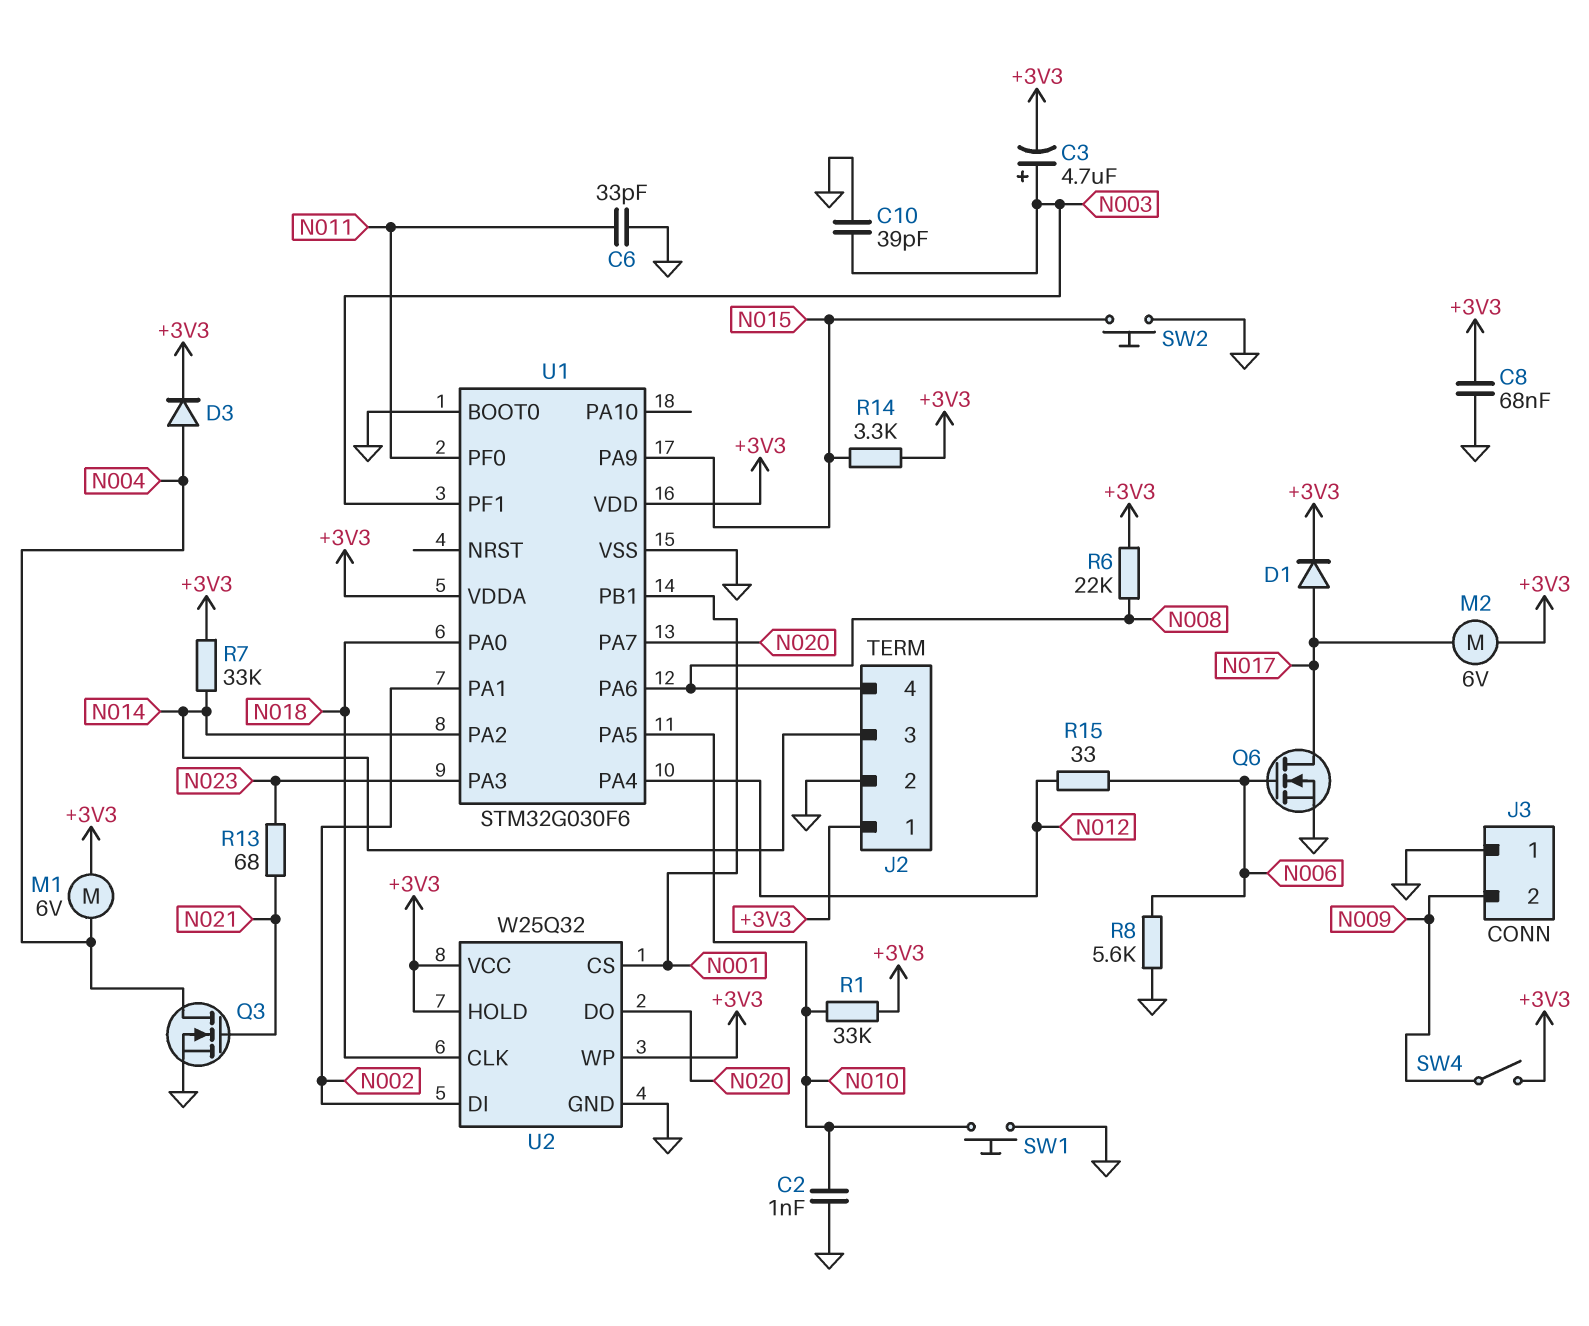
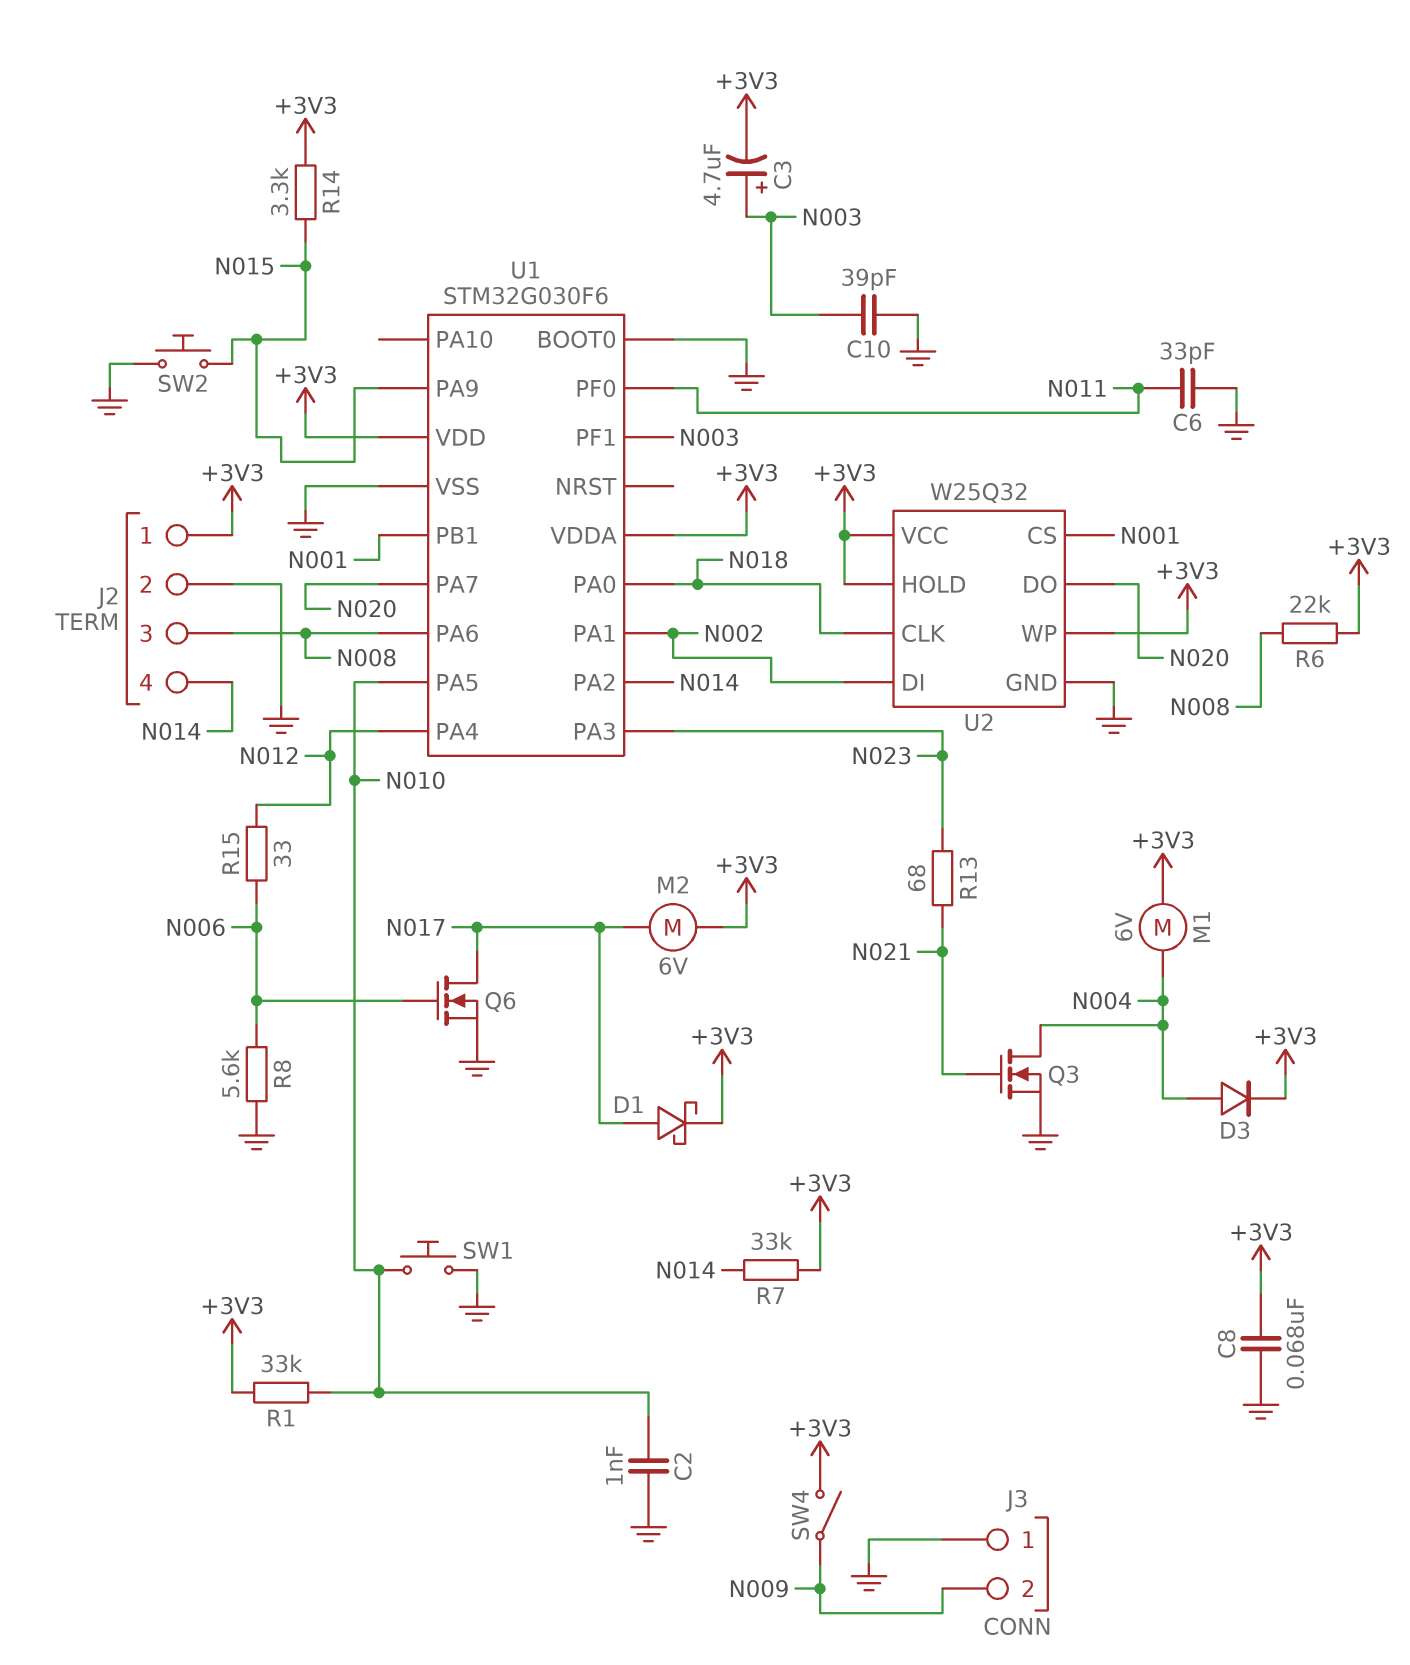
D1: diode (A N017, K +3V3) -> schottky (A N017, K +3V3)
J2 pin 3: N014 -> N008
J2 pin 4: N008 -> N014

